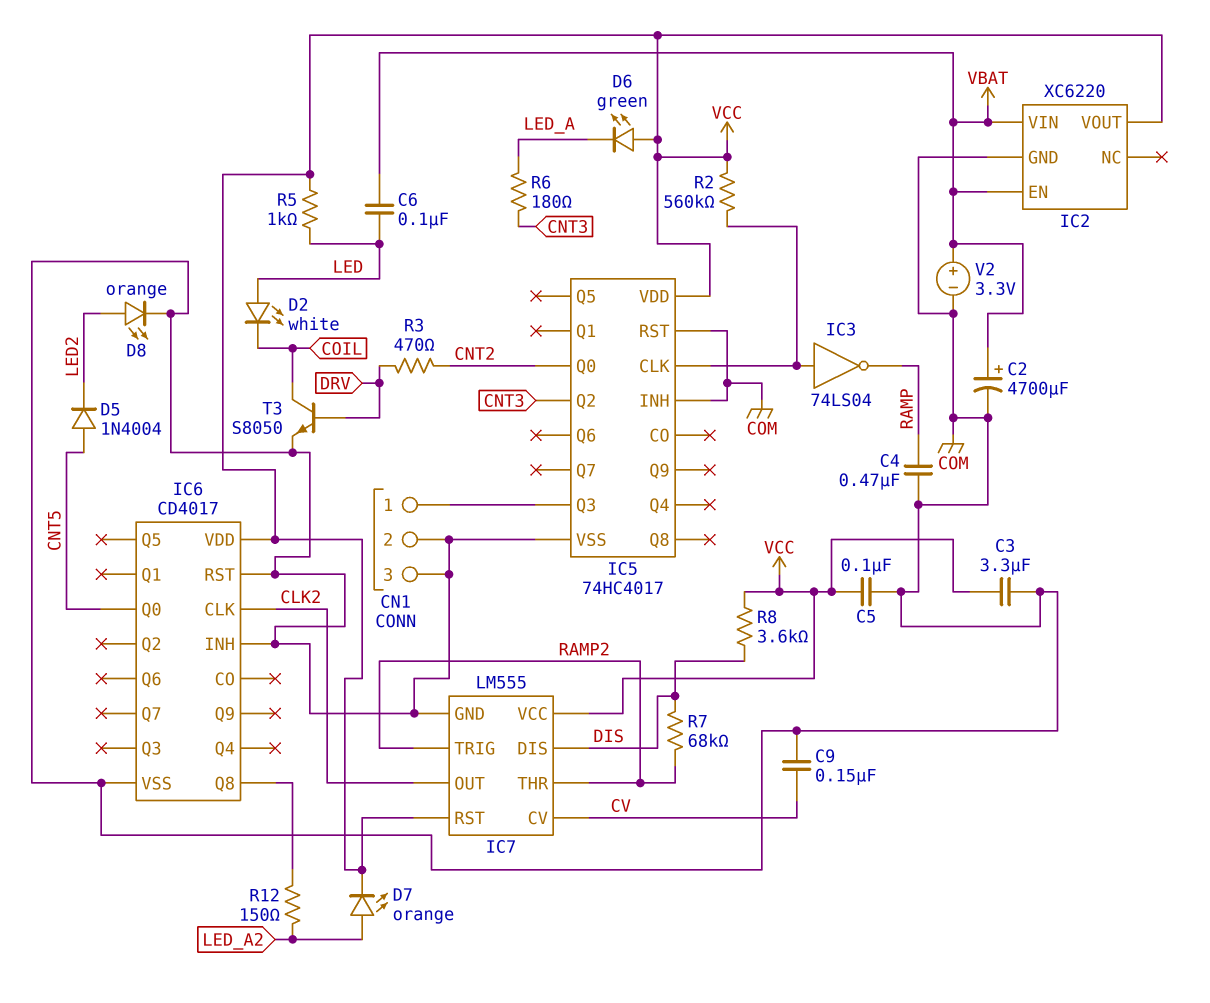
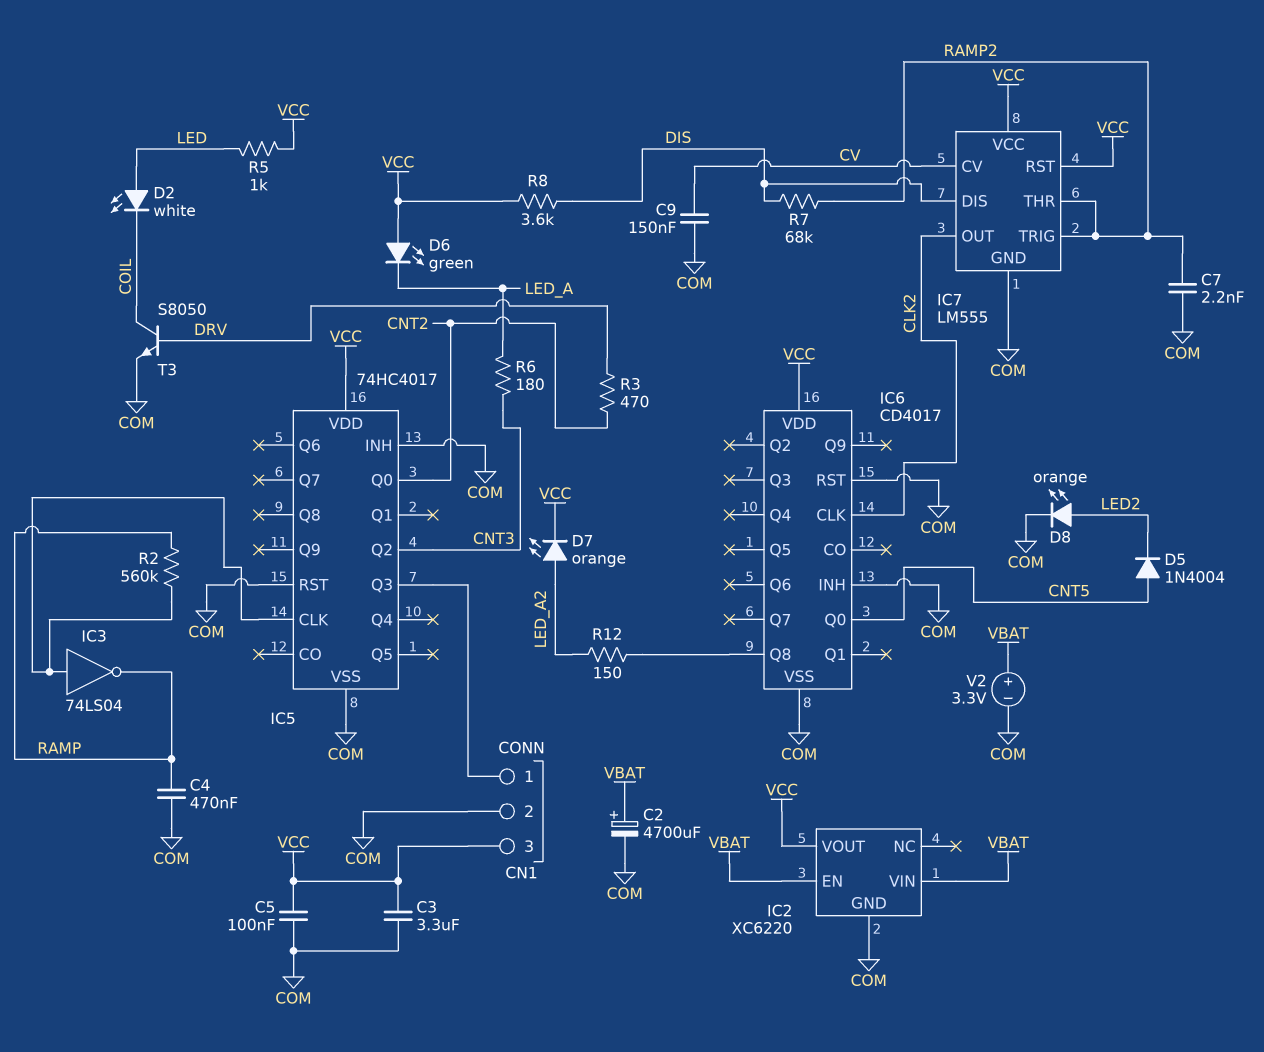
C6: 100nF (LED, VBAT) -> none
C7: none -> 2.2nF (COM, RAMP2)
CN1 pin 3: COM -> VCC
R2: 560k (IC5/CLK, VCC) -> 560k (IC5/CLK, RAMP)

